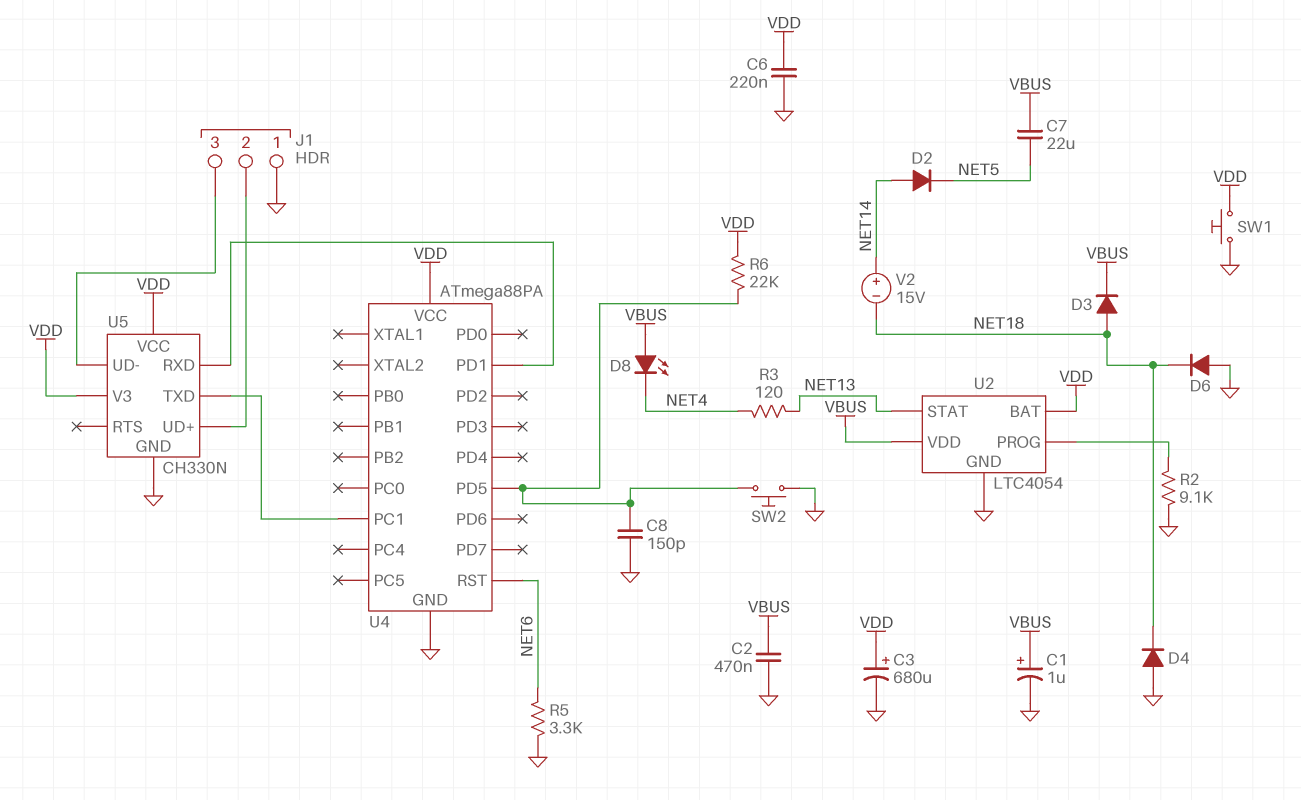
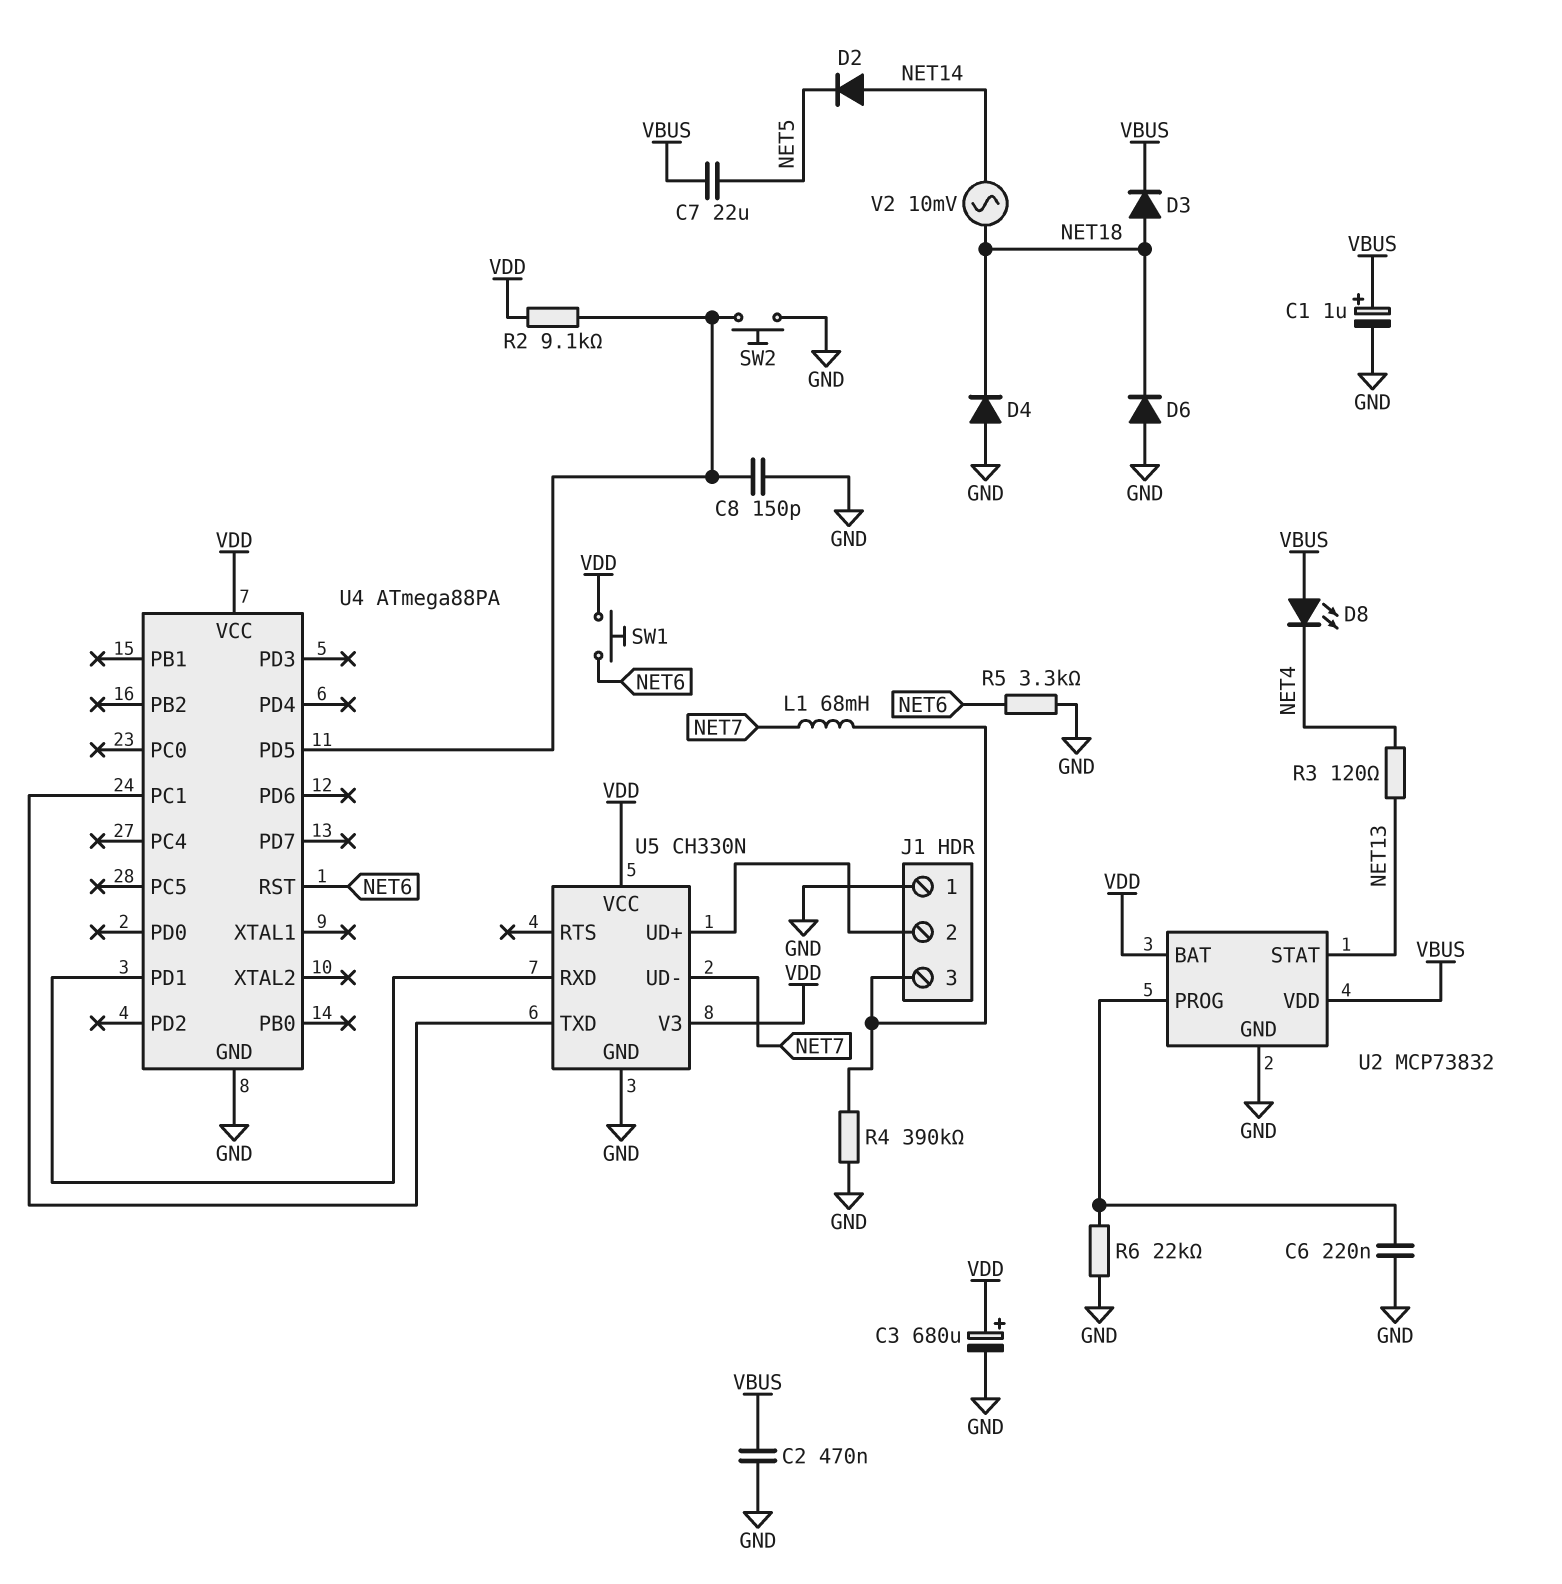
C6: 220nF (GND, VDD) -> 220nF (GND, U2/PROG)
L1: none -> 68mH (J1/3, NET7)
R2: 9.1k (GND, U2/PROG) -> 9.1k (U4/PD5, VDD)
R4: none -> 390k (GND, J1/3)
R6: 22k (U4/PD5, VDD) -> 22k (GND, U2/PROG)
SW1: button (GND, VDD) -> button (NET6, VDD)
U2: LTC4054 -> MCP73832
U5 pin UD-: J1/3 -> NET7
V2: 15V (plus NET14, minus NET18) -> AC 10mV (NET14, NET18)

